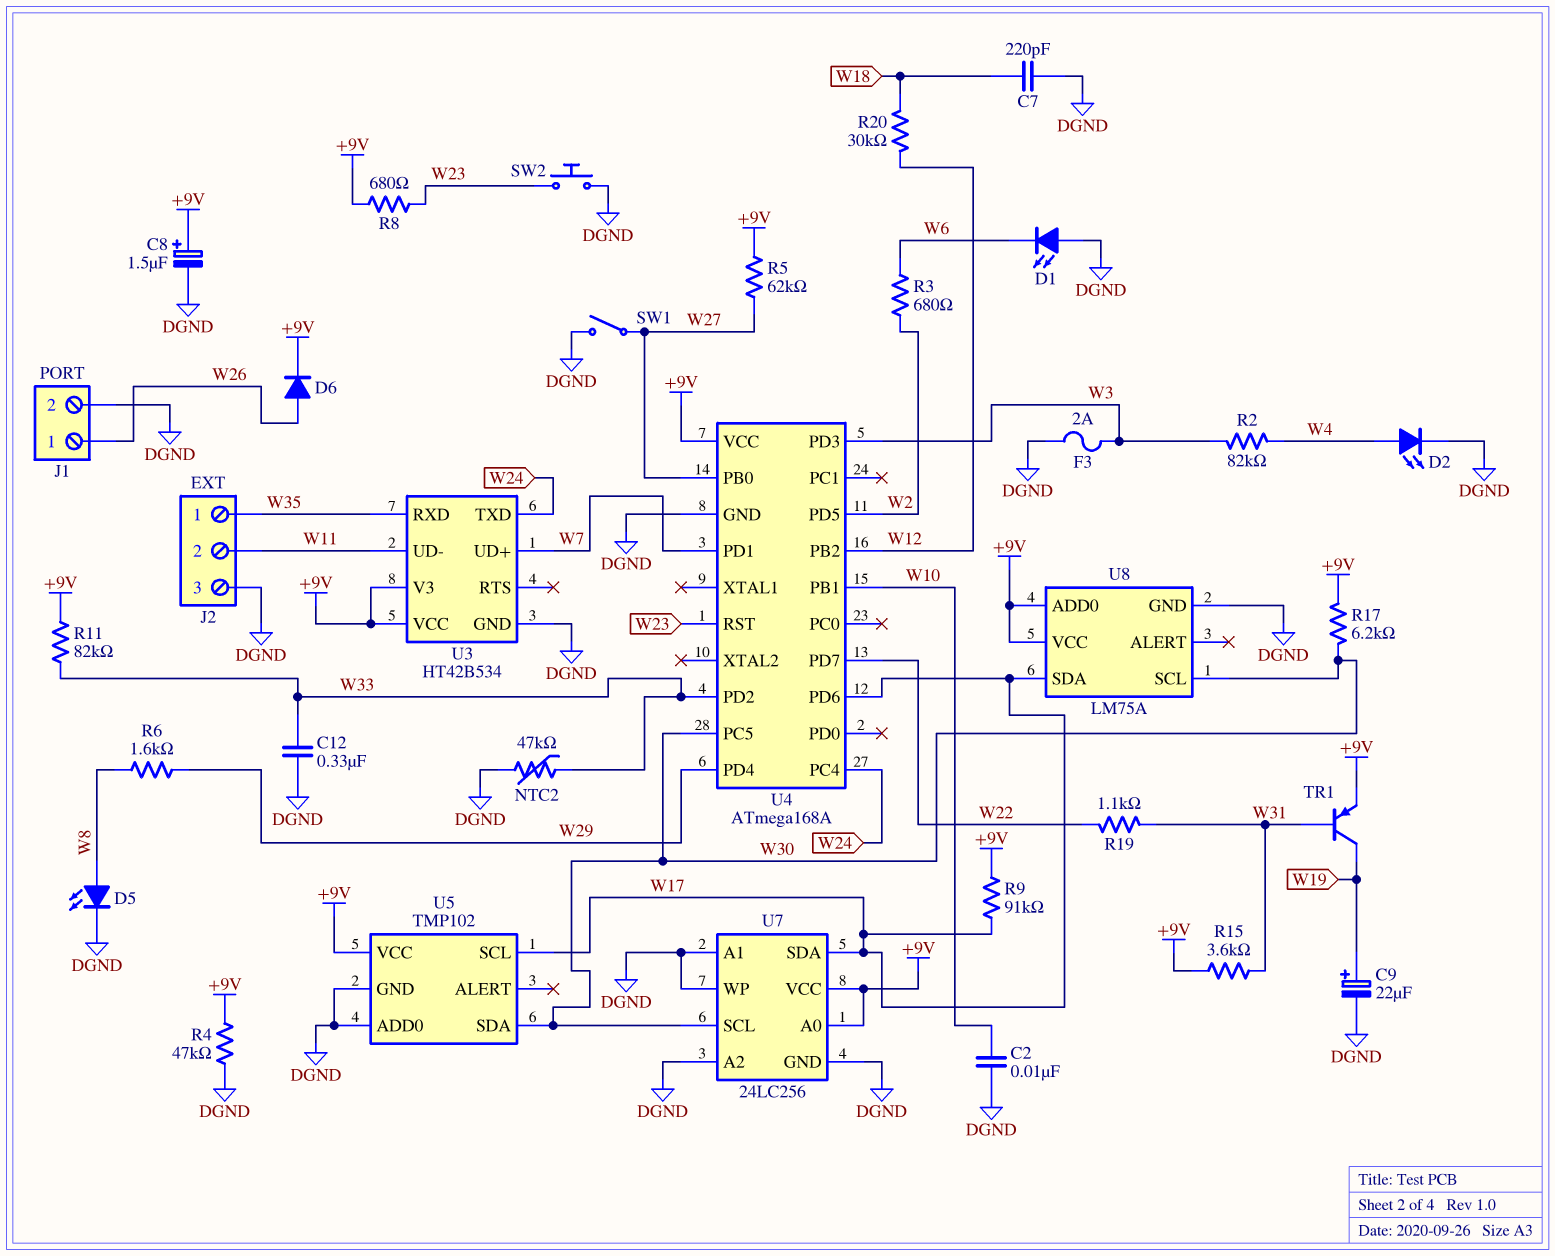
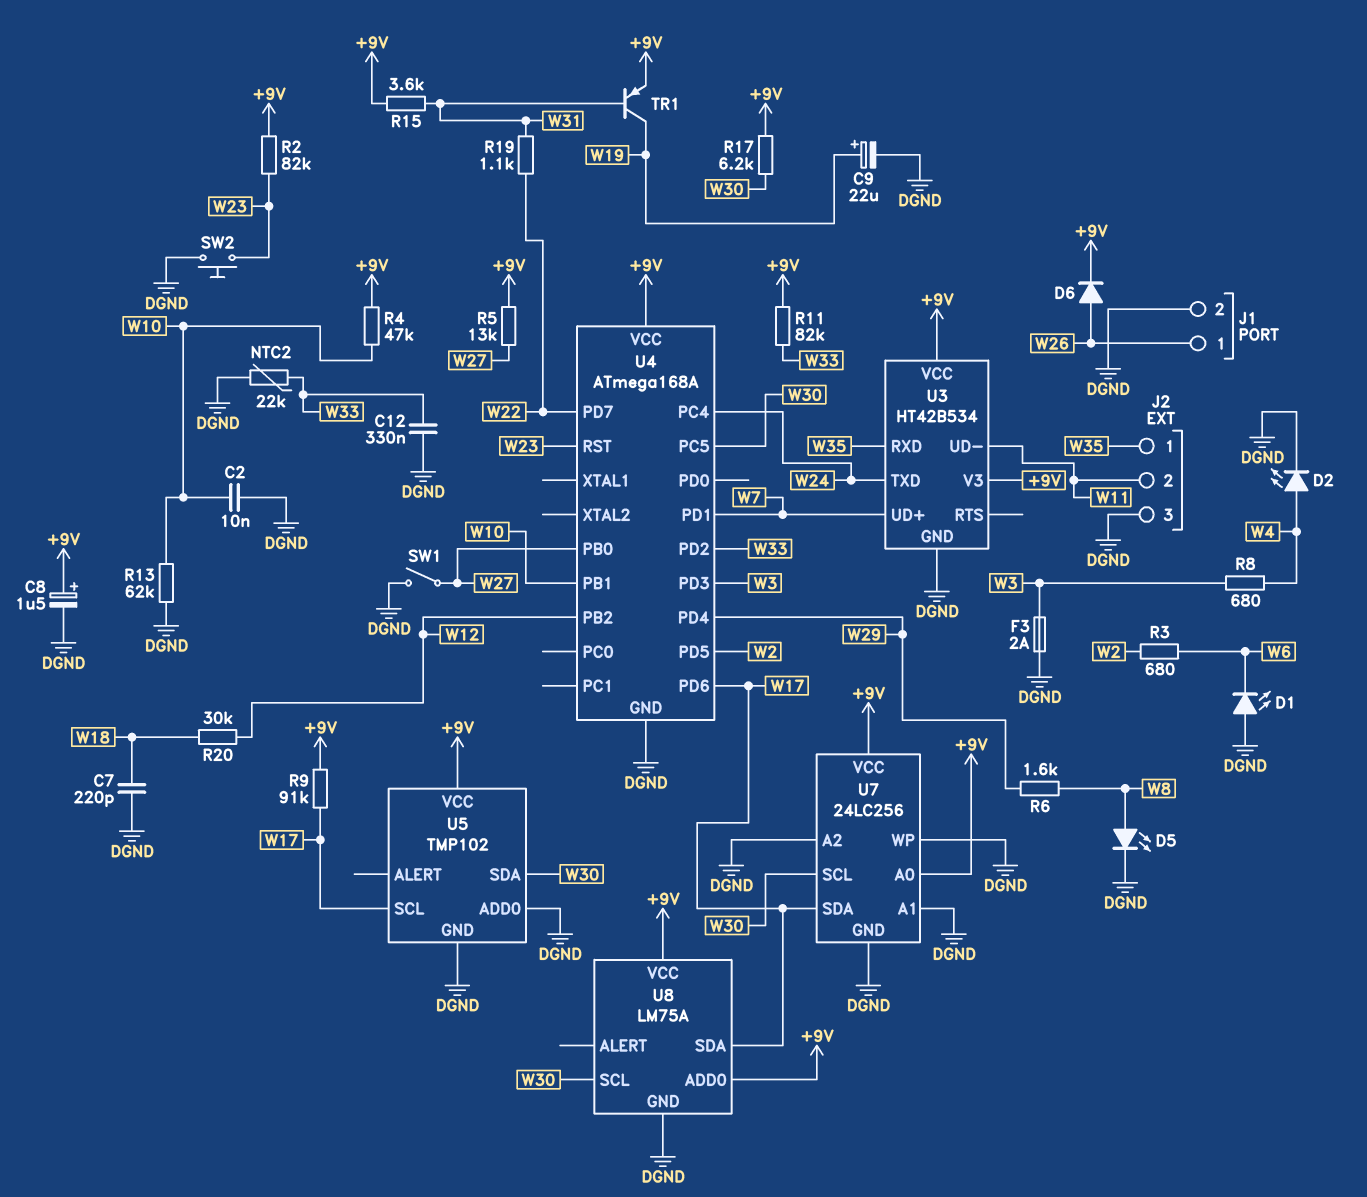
NTC2: 47k (DGND, W33) -> 22k (DGND, W33)
R2: 82k (W3, W4) -> 82k (+9V, W23)
R4: 47k (+9V, DGND) -> 47k (+9V, W10)
R5: 62k (+9V, W27) -> 13k (+9V, W27)
R8: 680 (+9V, W23) -> 680 (W3, W4)
R13: none -> 62k (DGND, W10)

